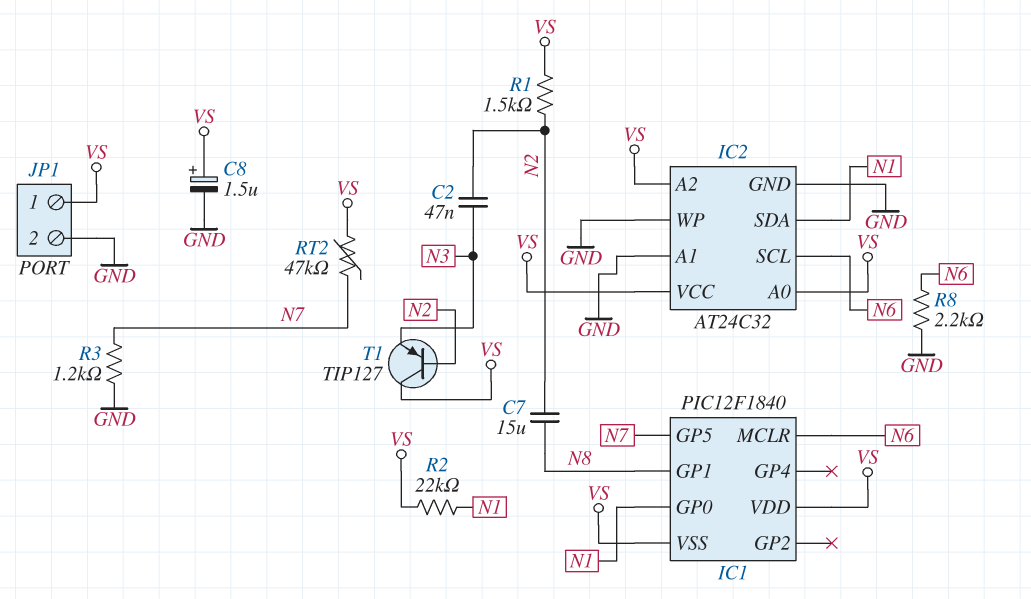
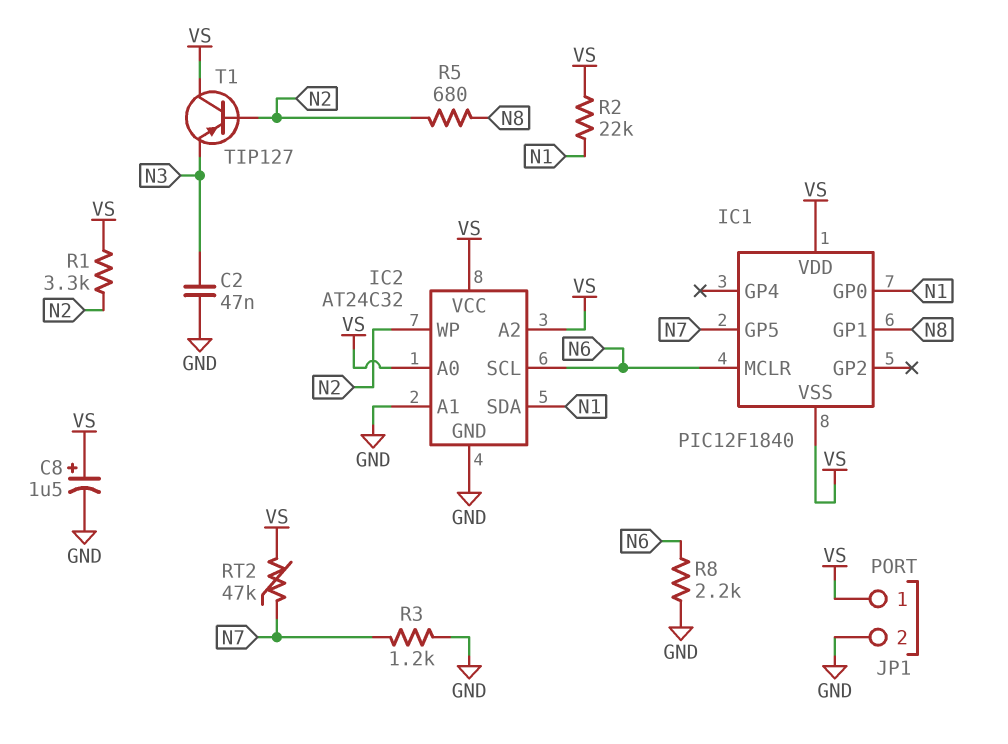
C2: 47nF (N2, N3) -> 47nF (GND, N3)
C7: 15uF (N2, N8) -> none
IC2 pin WP: GND -> N2
R1: 1.5k (N2, VS) -> 3.3k (N2, VS)
R5: none -> 680 (N2, N8)

